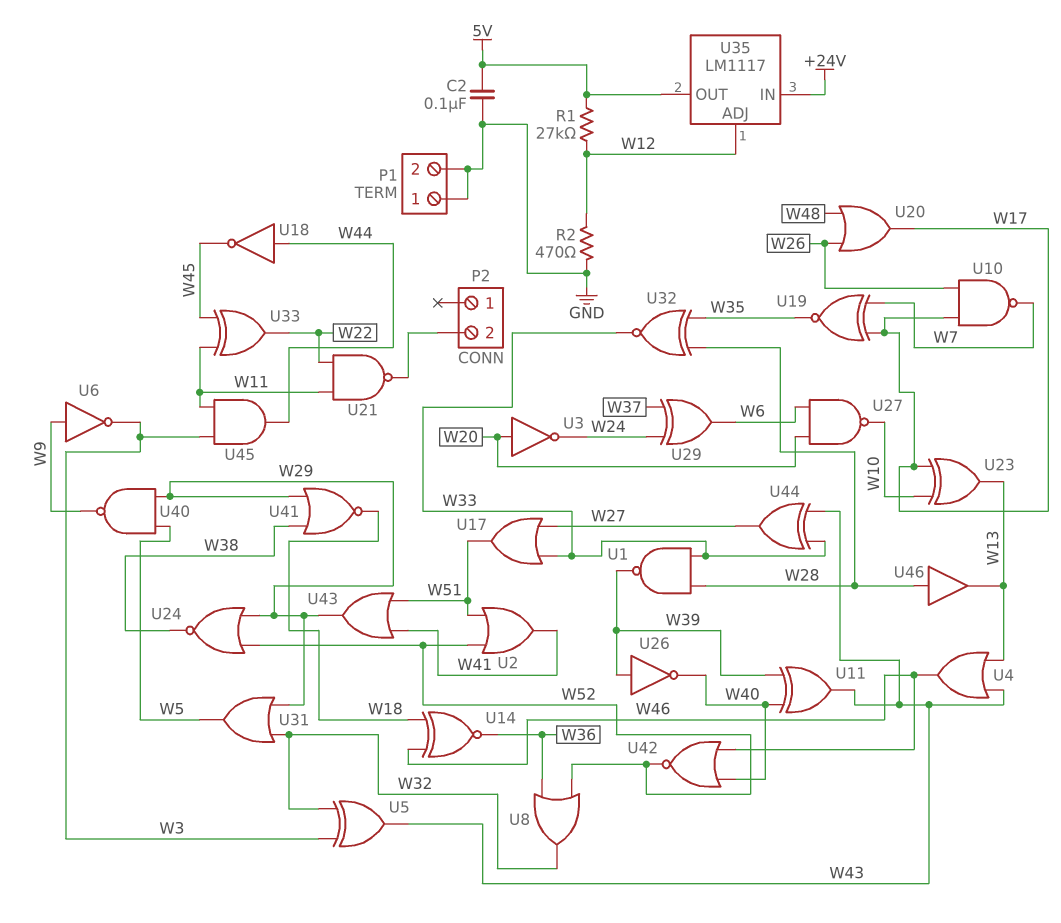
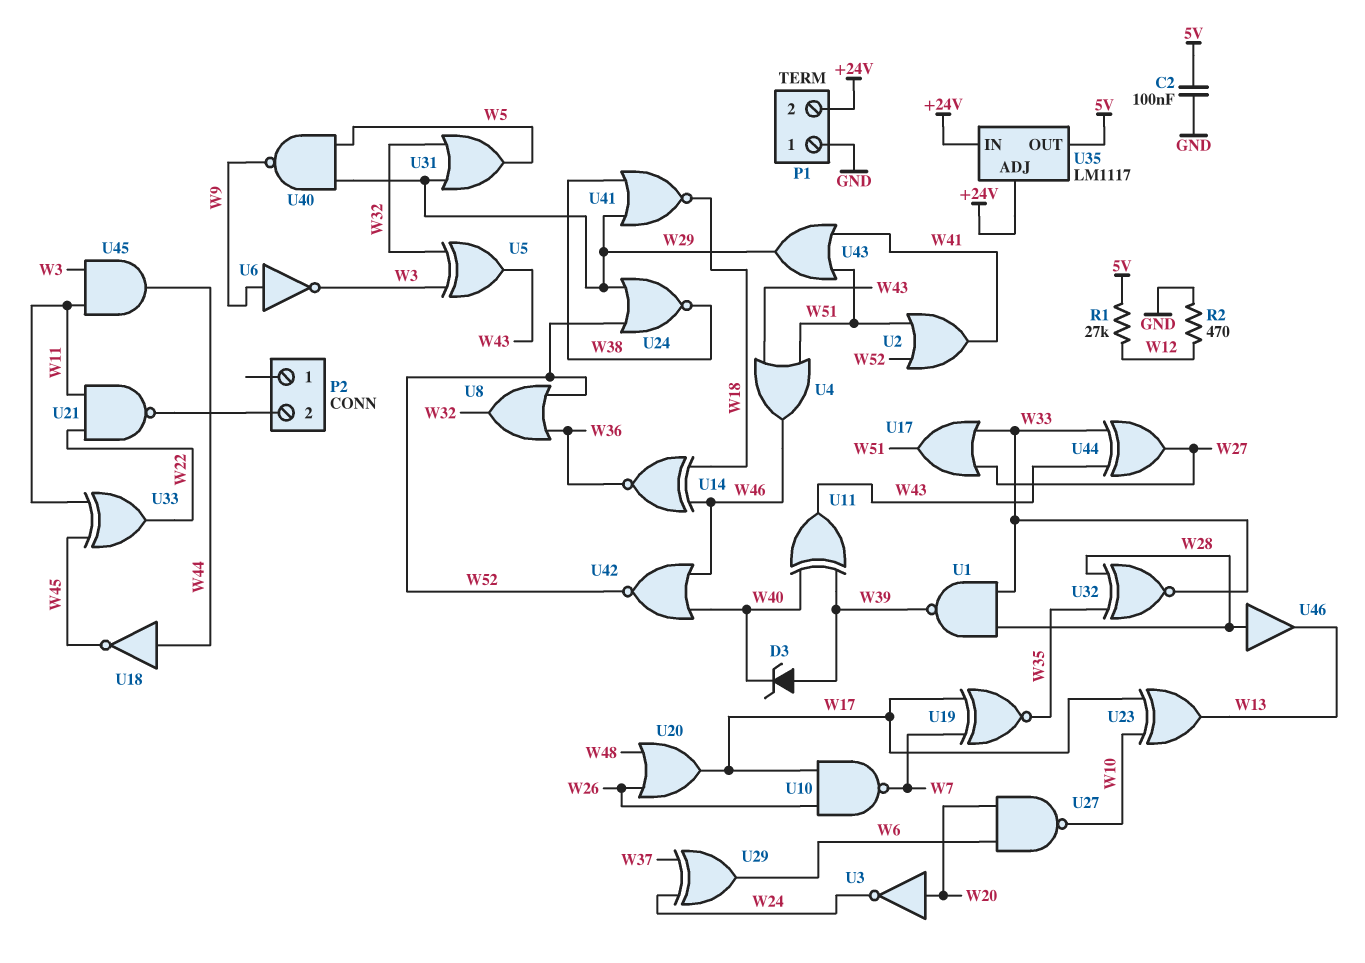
D3: none -> zener (A W39, K W40)
P1 pin 2: GND -> +24V
U4: OR (in W13, in W43, out W46) -> OR (in W43, in W51, out W46)
U26: NOT (in W39, out W40) -> none
U35 pin ADJ: W12 -> +24V

